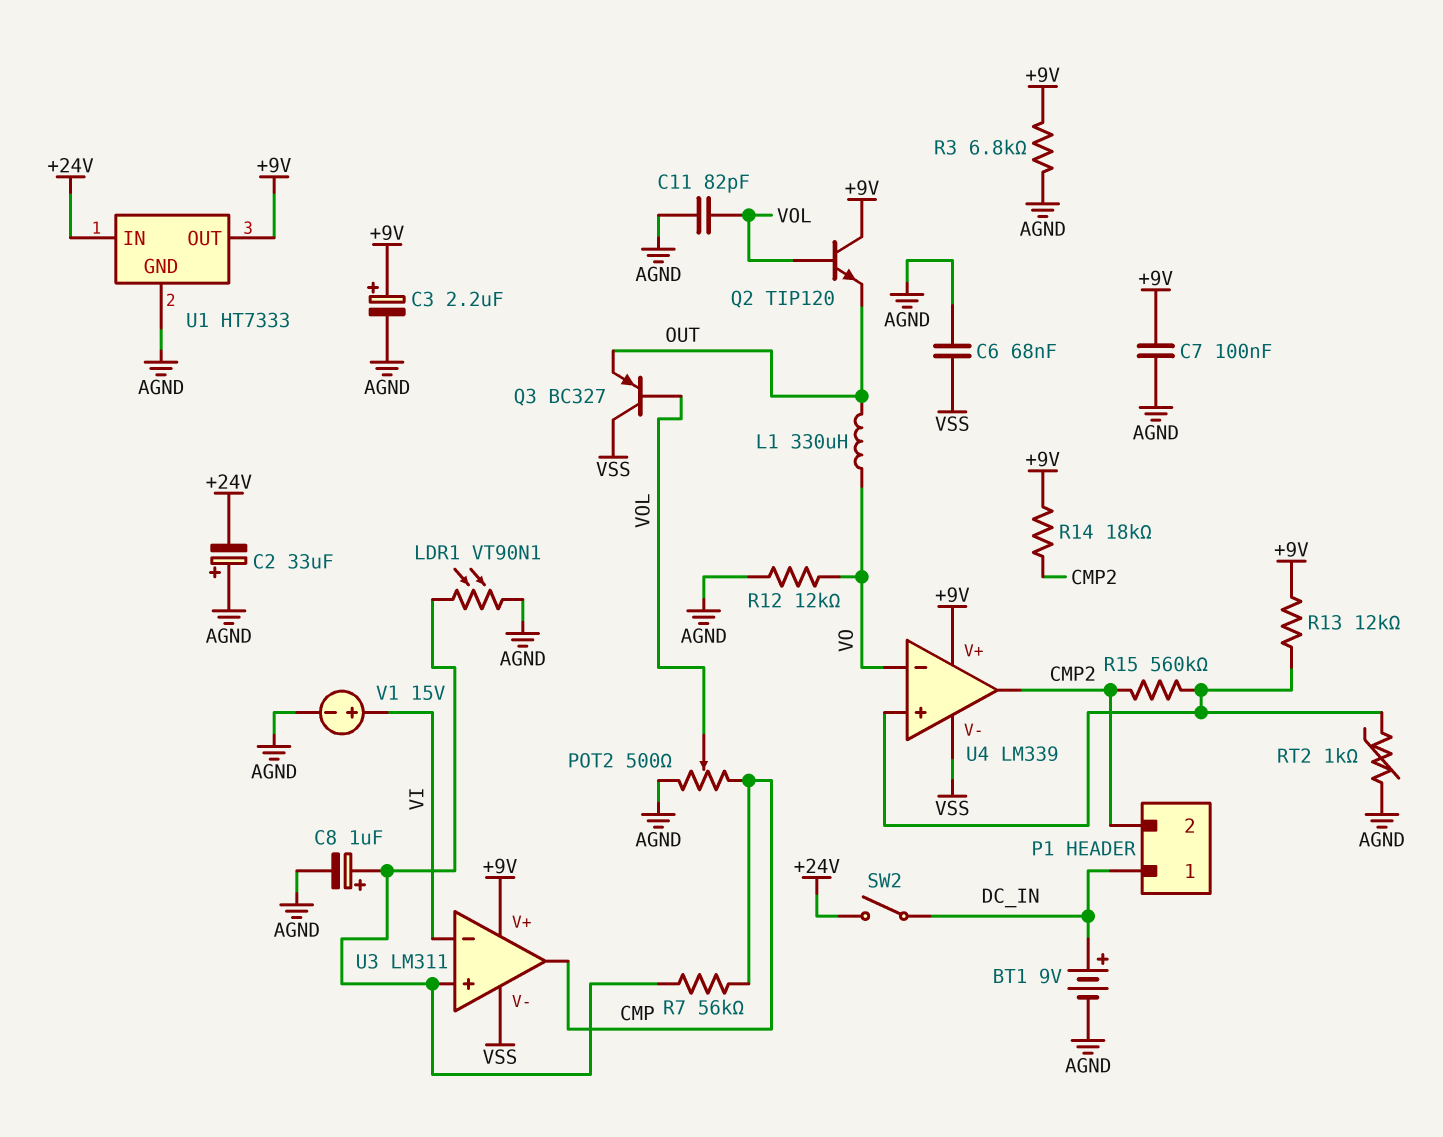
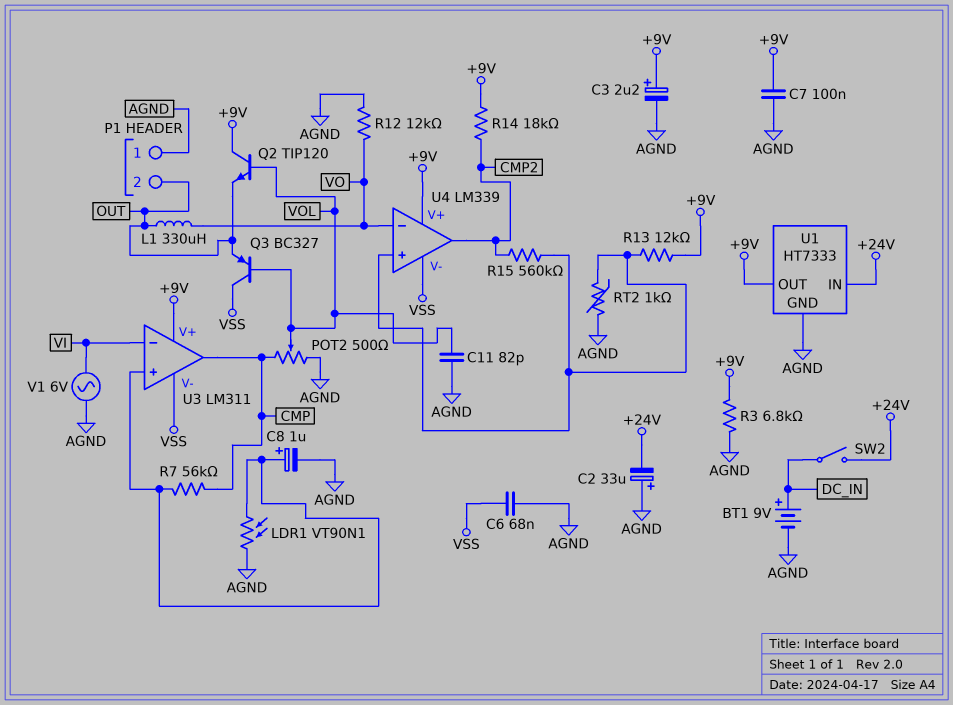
P1 pin 1: DC_IN -> AGND
P1 pin 2: CMP2 -> OUT
V1: 15V (plus VI, minus AGND) -> AC 6V (AGND, VI)

